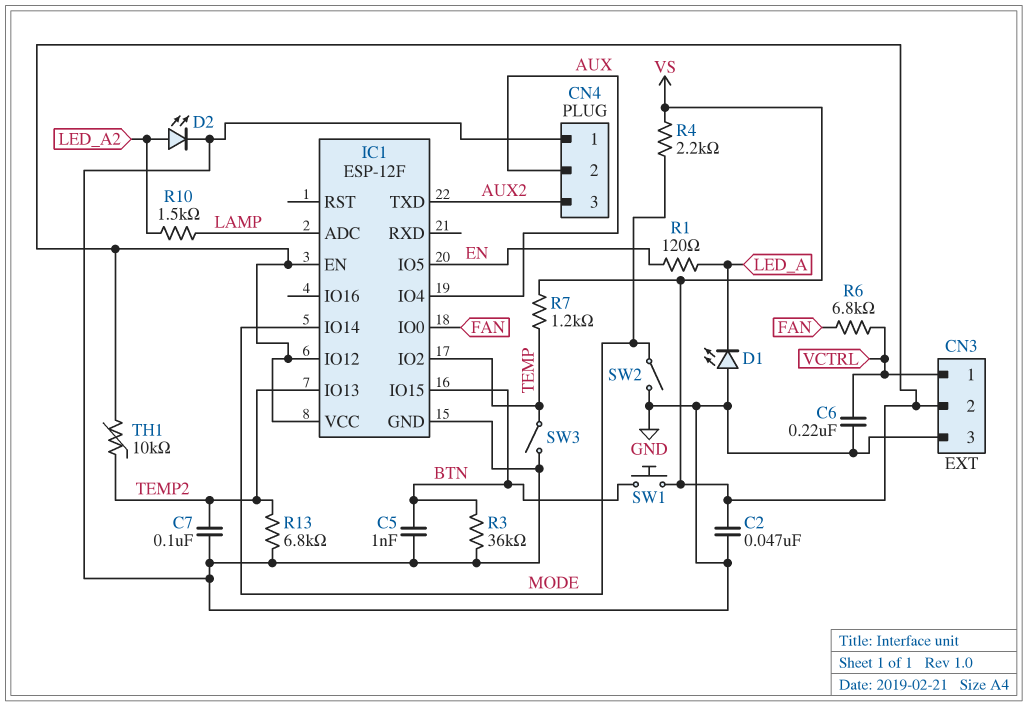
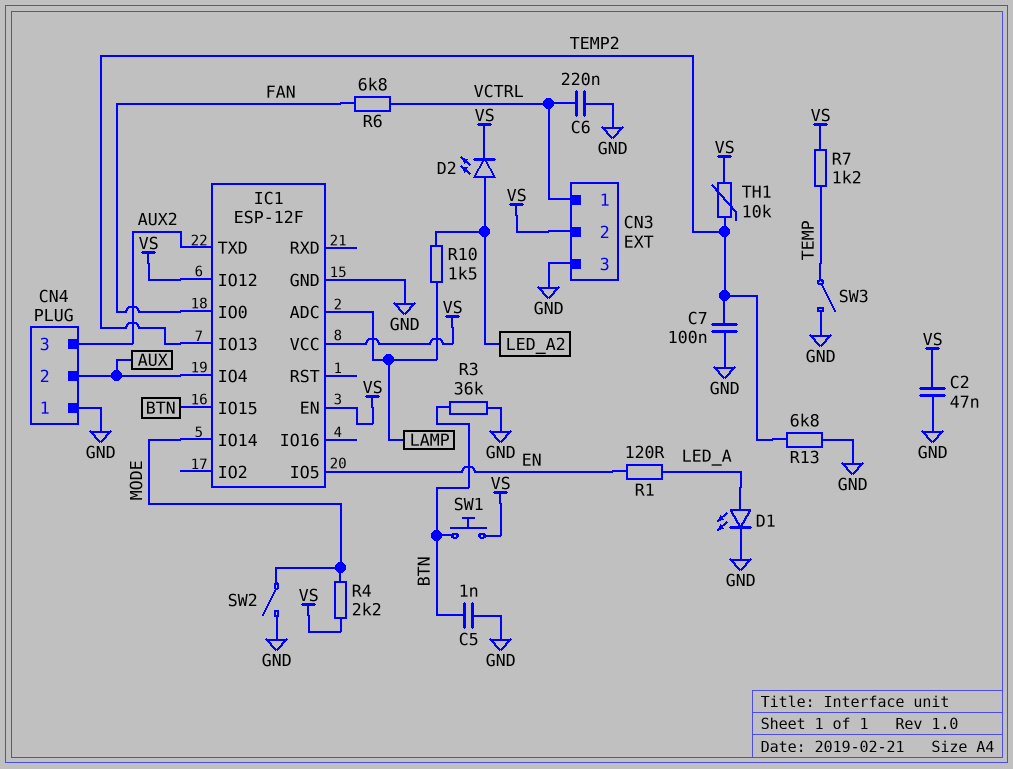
D1: LED (A GND, K LED_A) -> LED (A LED_A, K GND)
D2: LED (A LED_A2, K GND) -> LED (A LED_A2, K VS)
IC1 pin IO2: TEMP -> none

